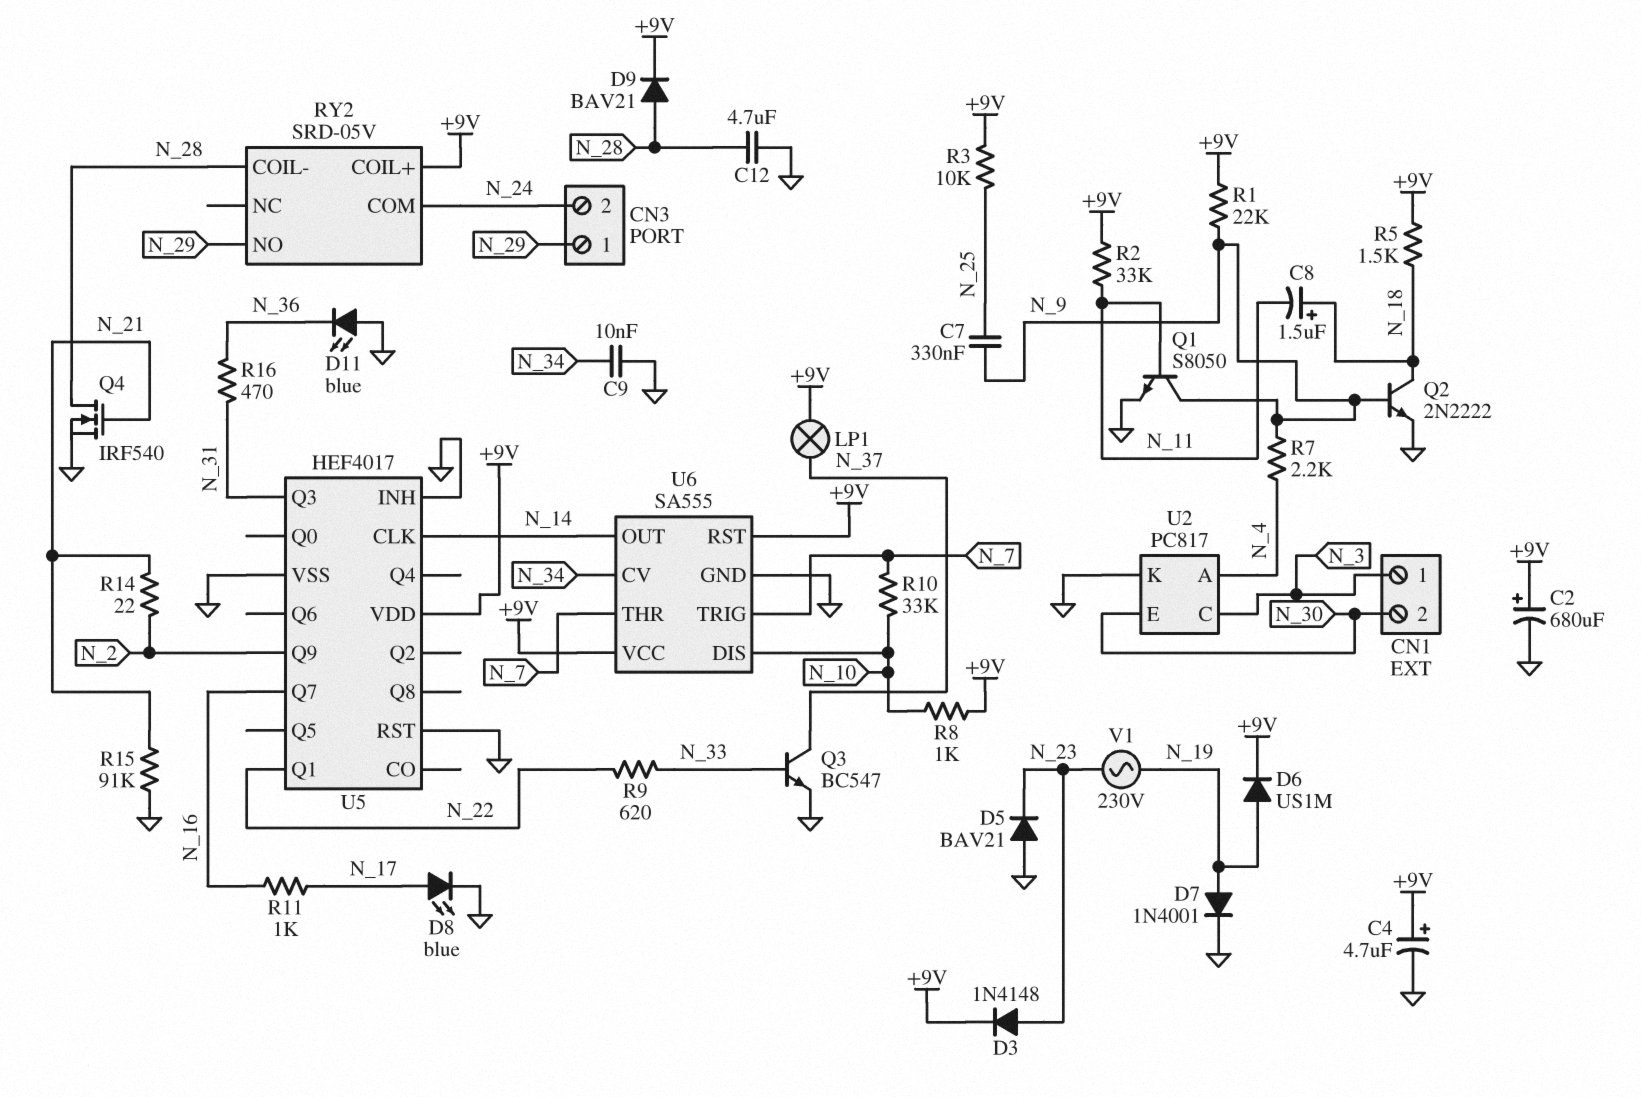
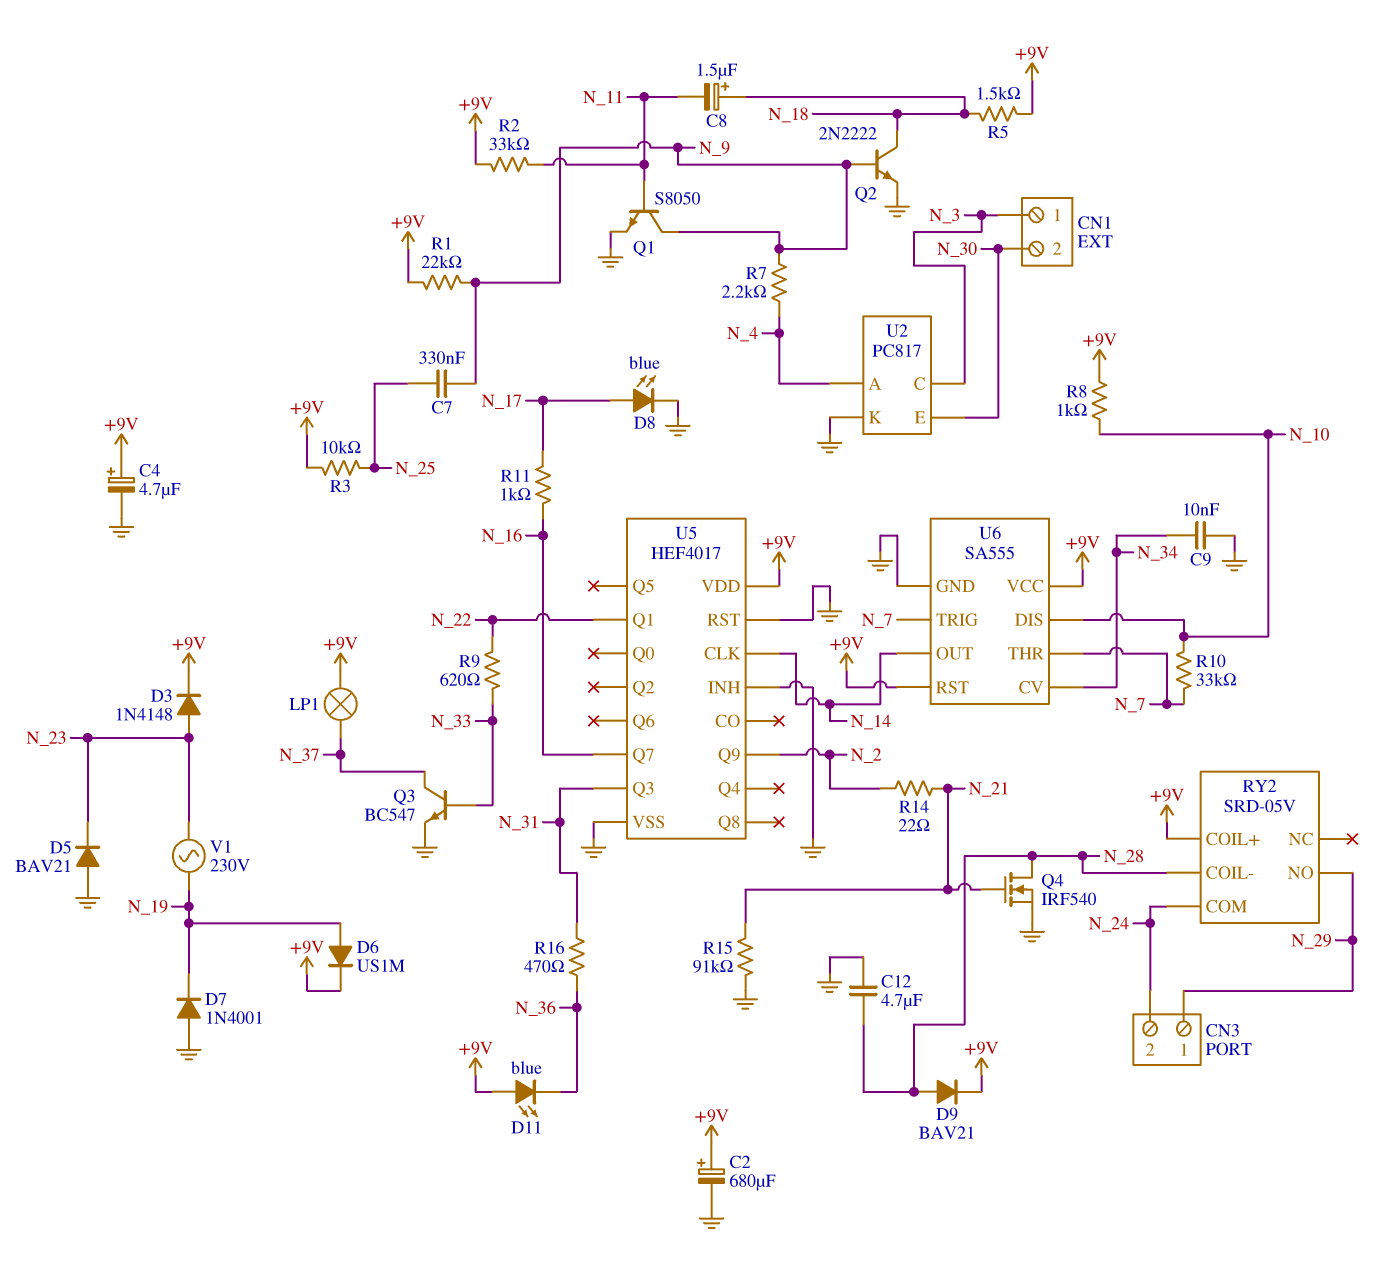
D7: diode 1N4001 (A N_19, K GND) -> diode 1N4001 (A GND, K N_19)
D11: LED blue (A GND, K N_36) -> LED blue (A +9V, K N_36)

